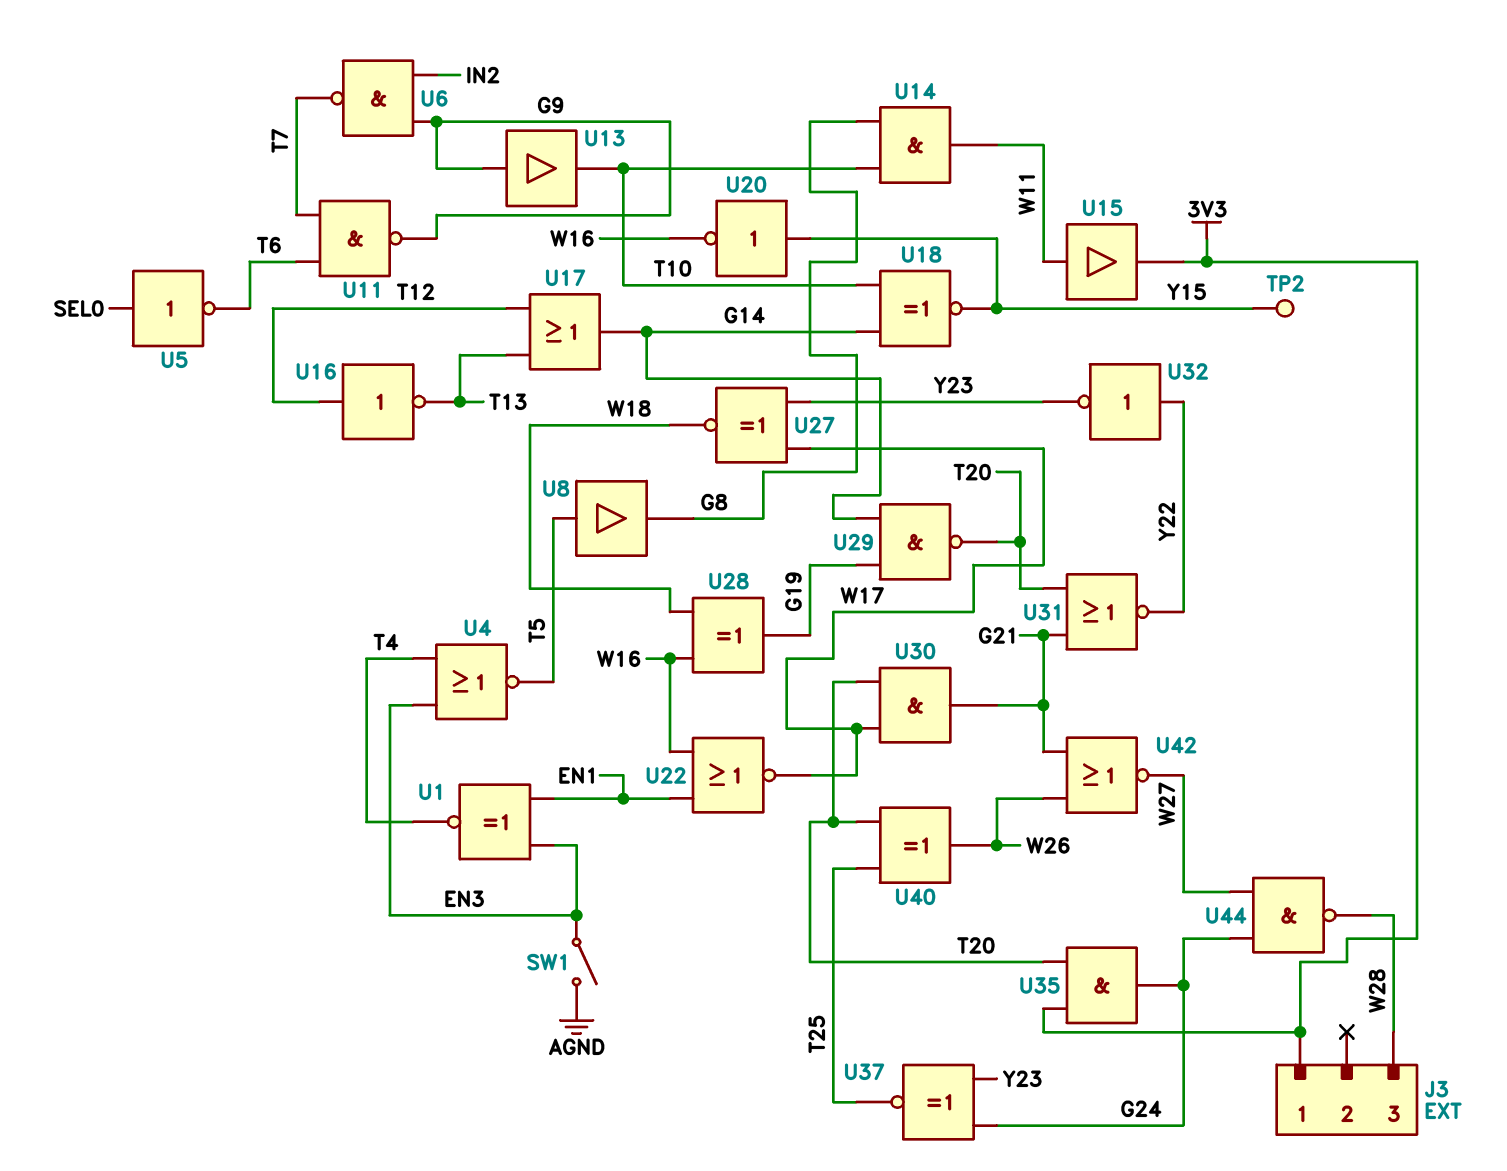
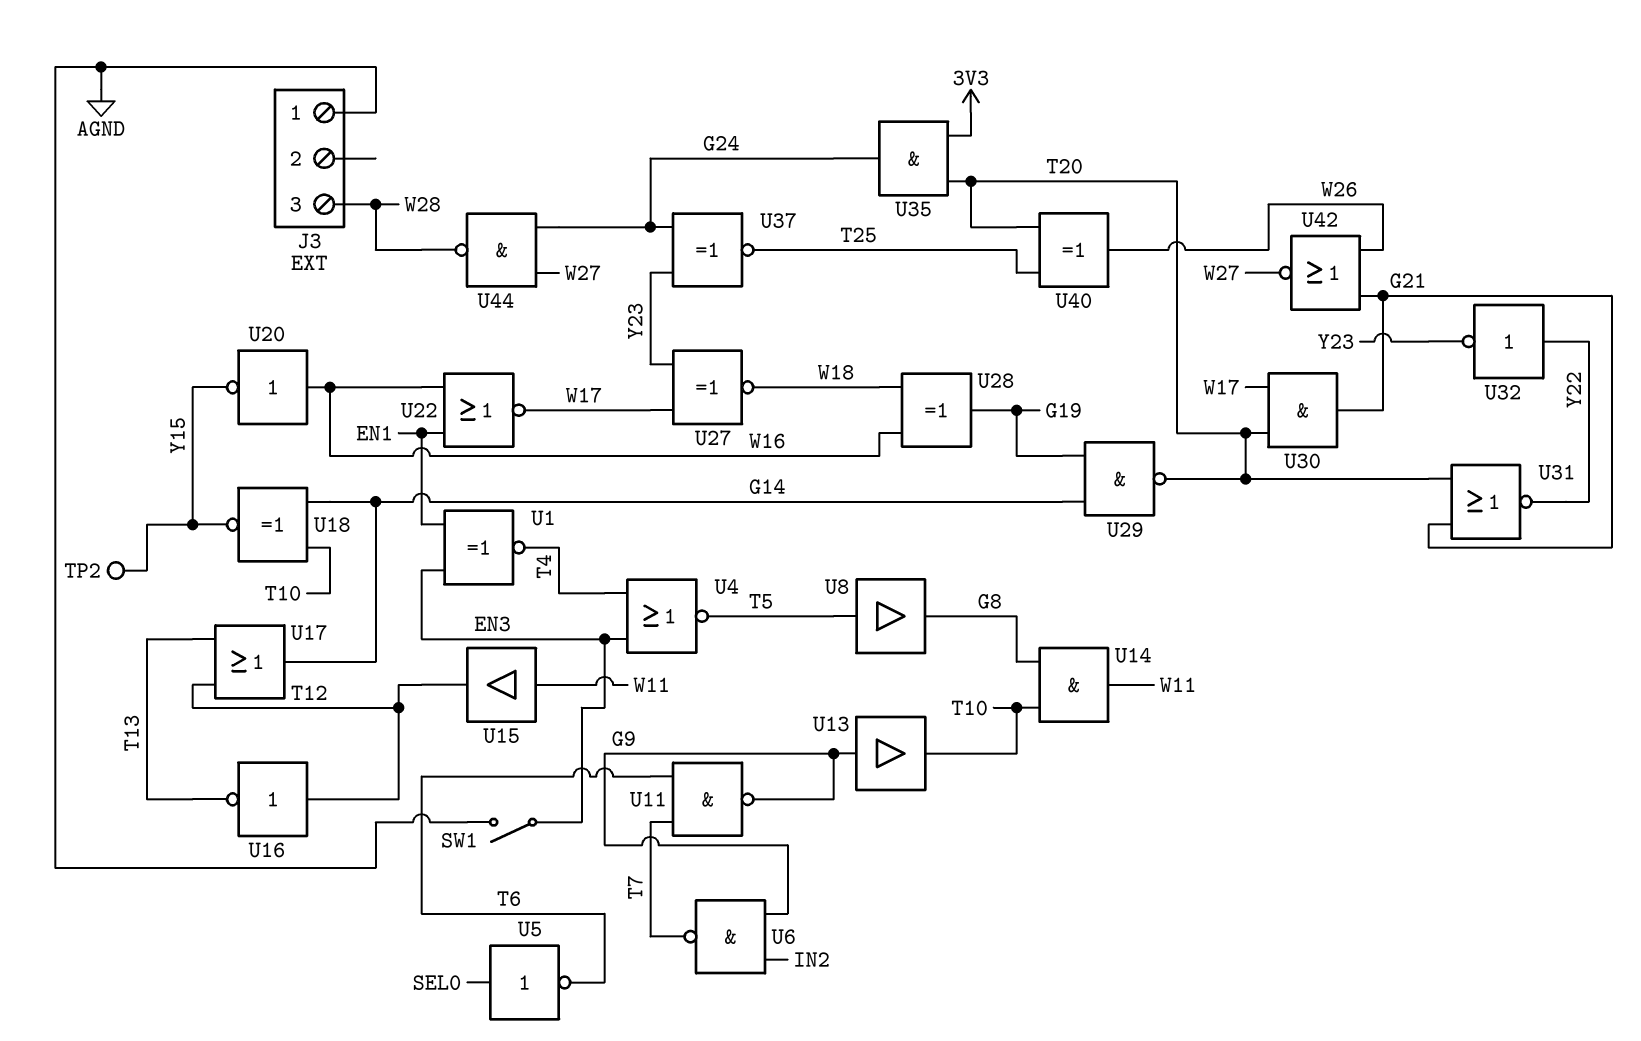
J3 pin 1: 3V3 -> AGND
U15: buffer (in W11, out 3V3) -> buffer (in W11, out T12)
U20: NOT (in Y15, out W16) -> NOT (in W16, out Y15)

